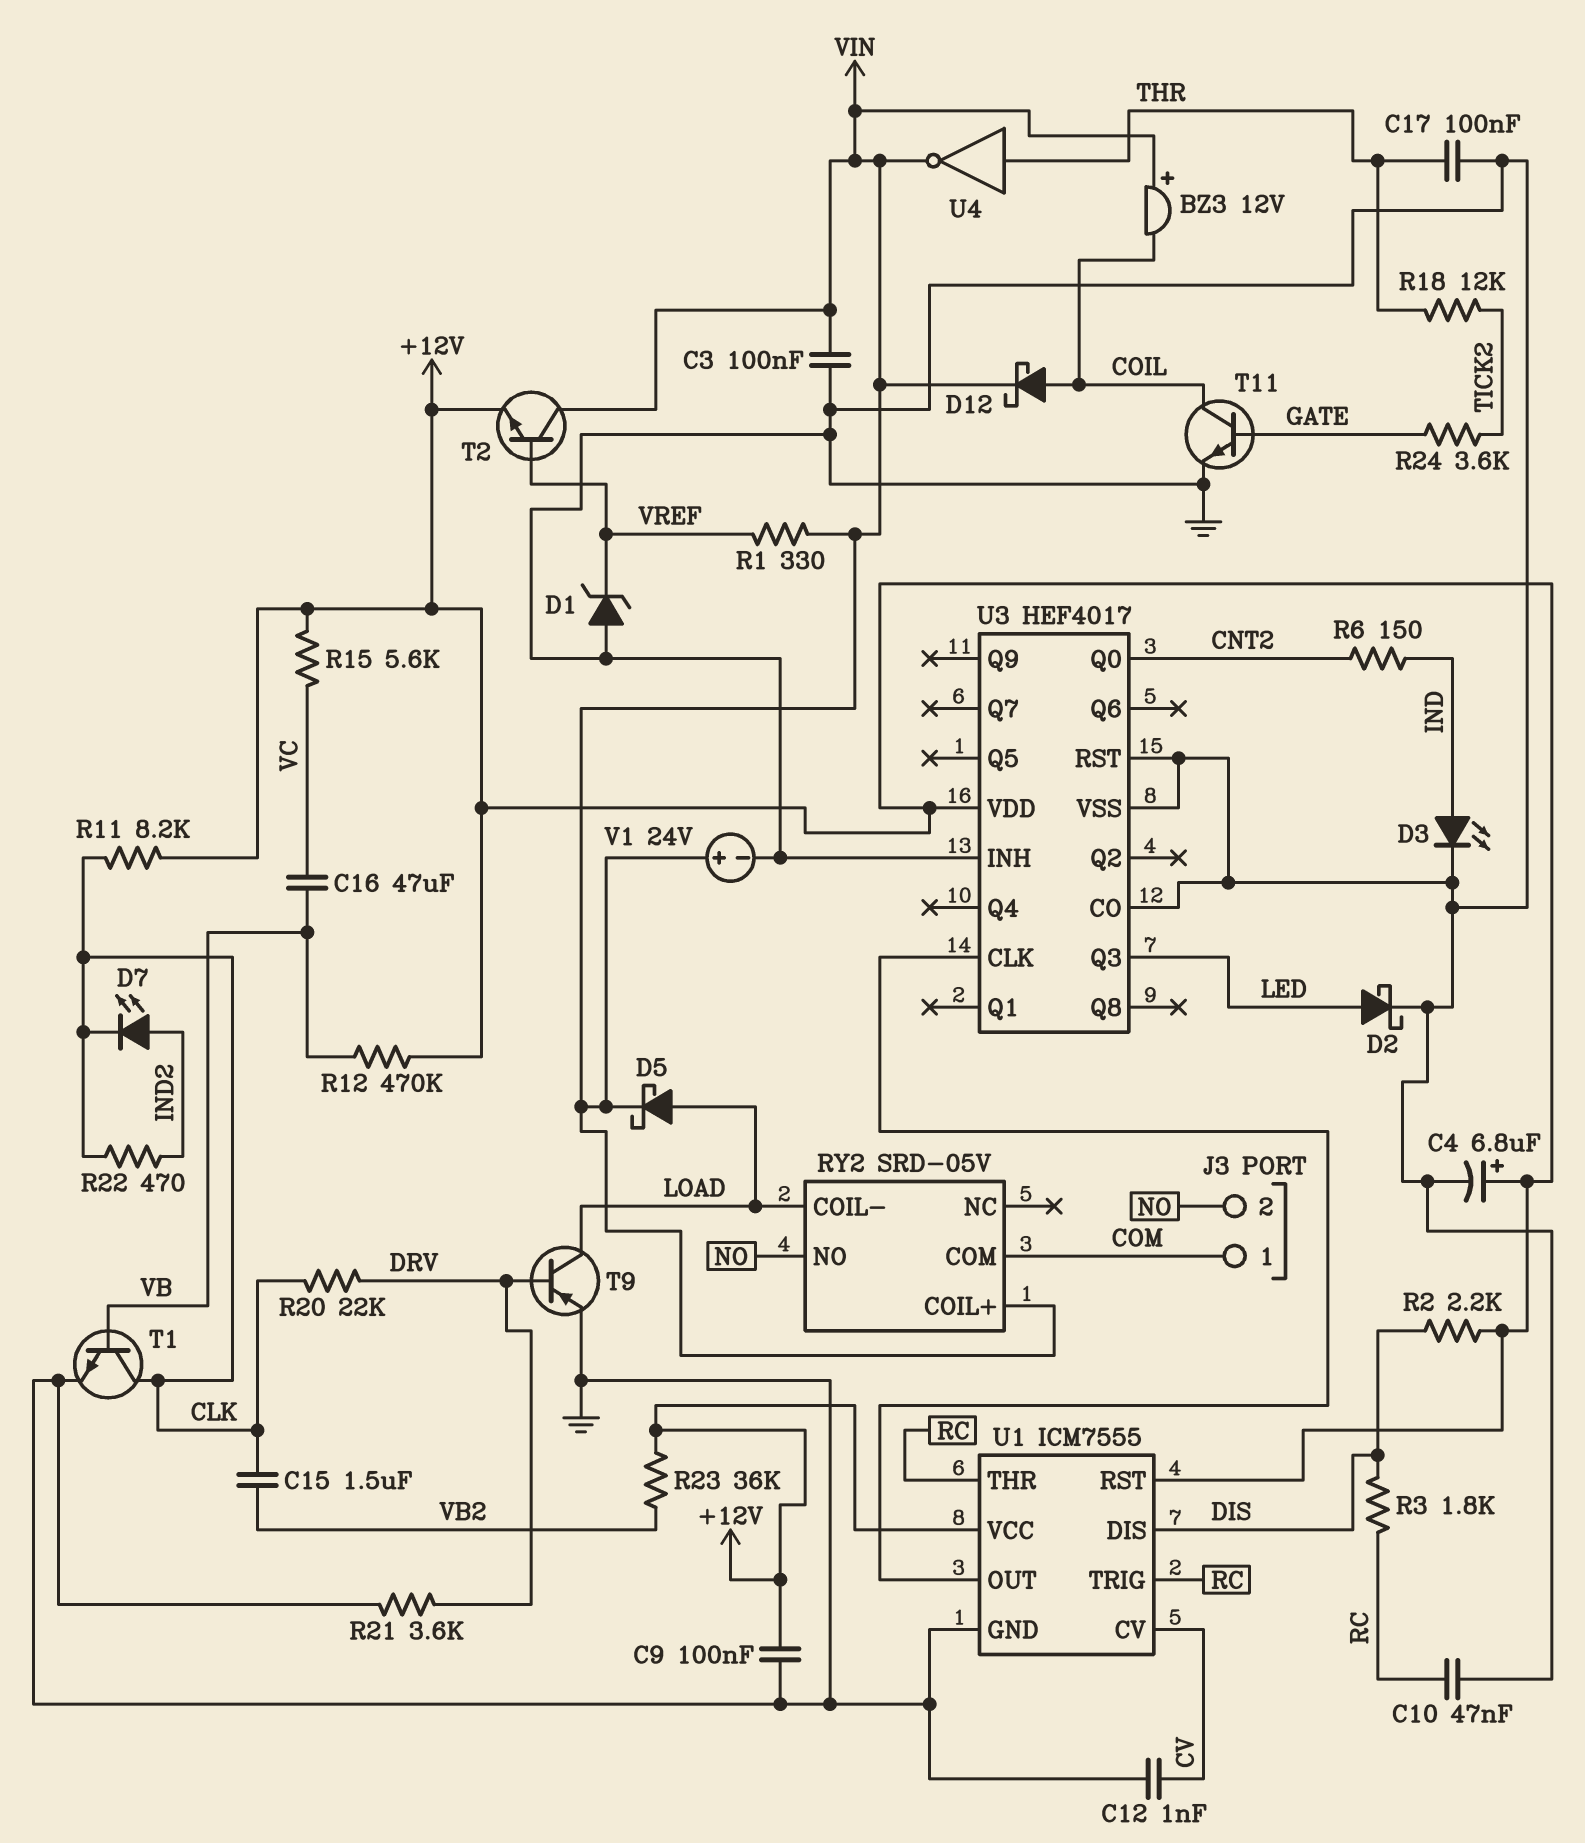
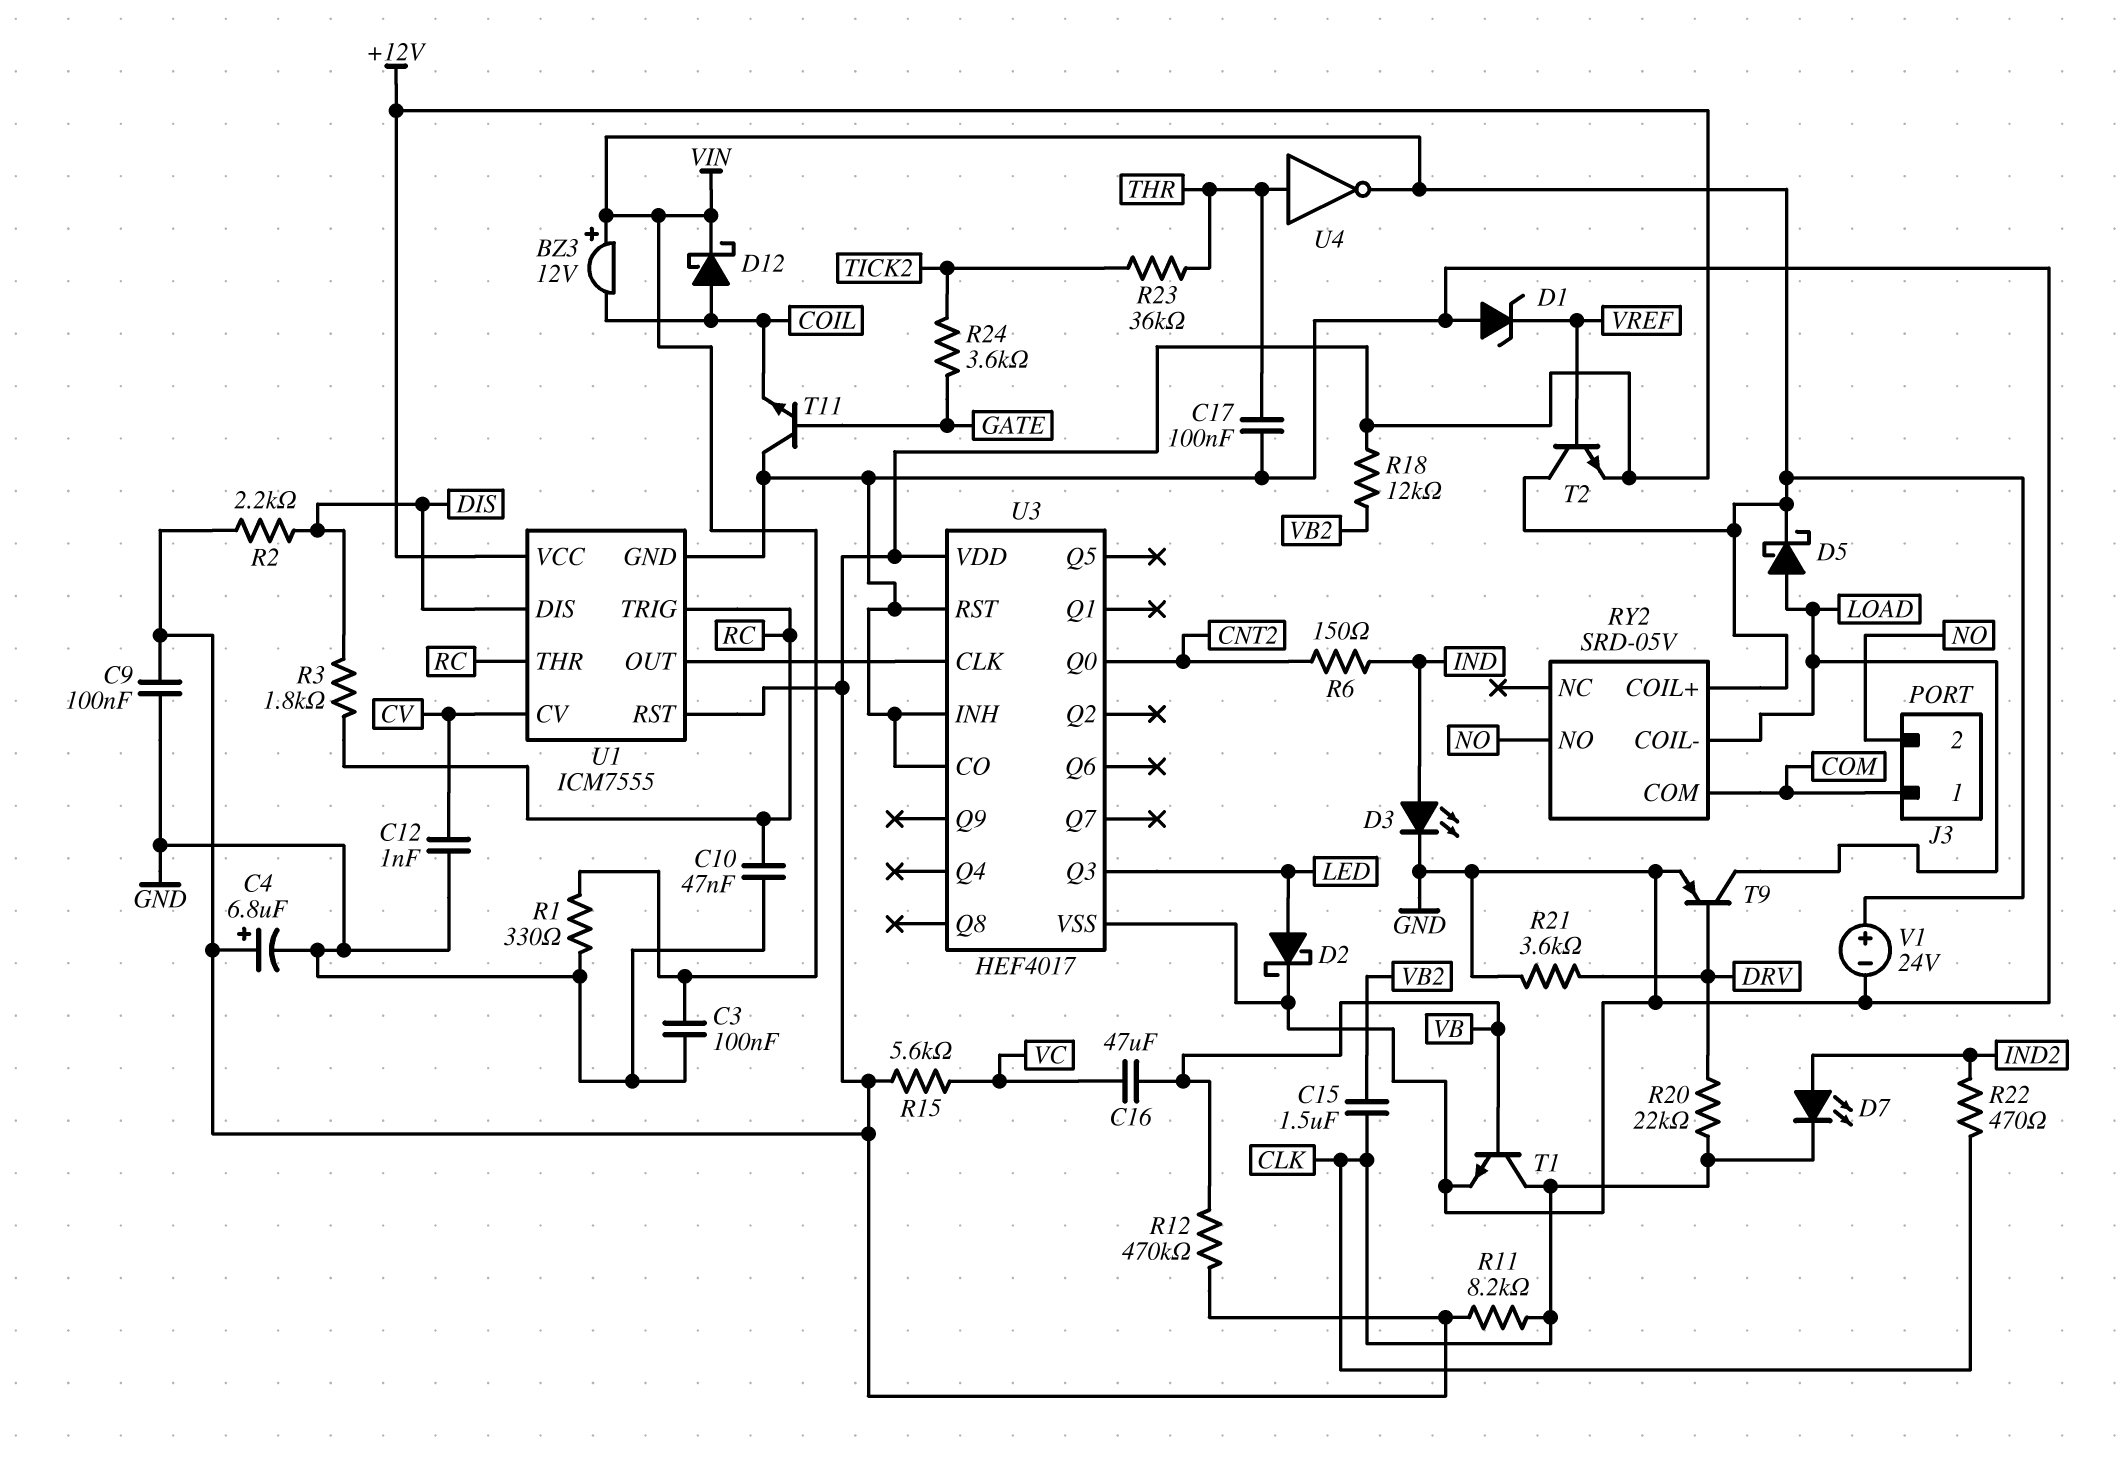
R1: 330 (VIN, VREF) -> 330 (GND, VIN)
R18: 12k (THR, TICK2) -> 12k (+12V, VB2)
R23: 36k (+12V, VB2) -> 36k (THR, TICK2)
T11: NPN (B GATE, C COIL, E GND) -> NPN (B GATE, C GND, E COIL)

